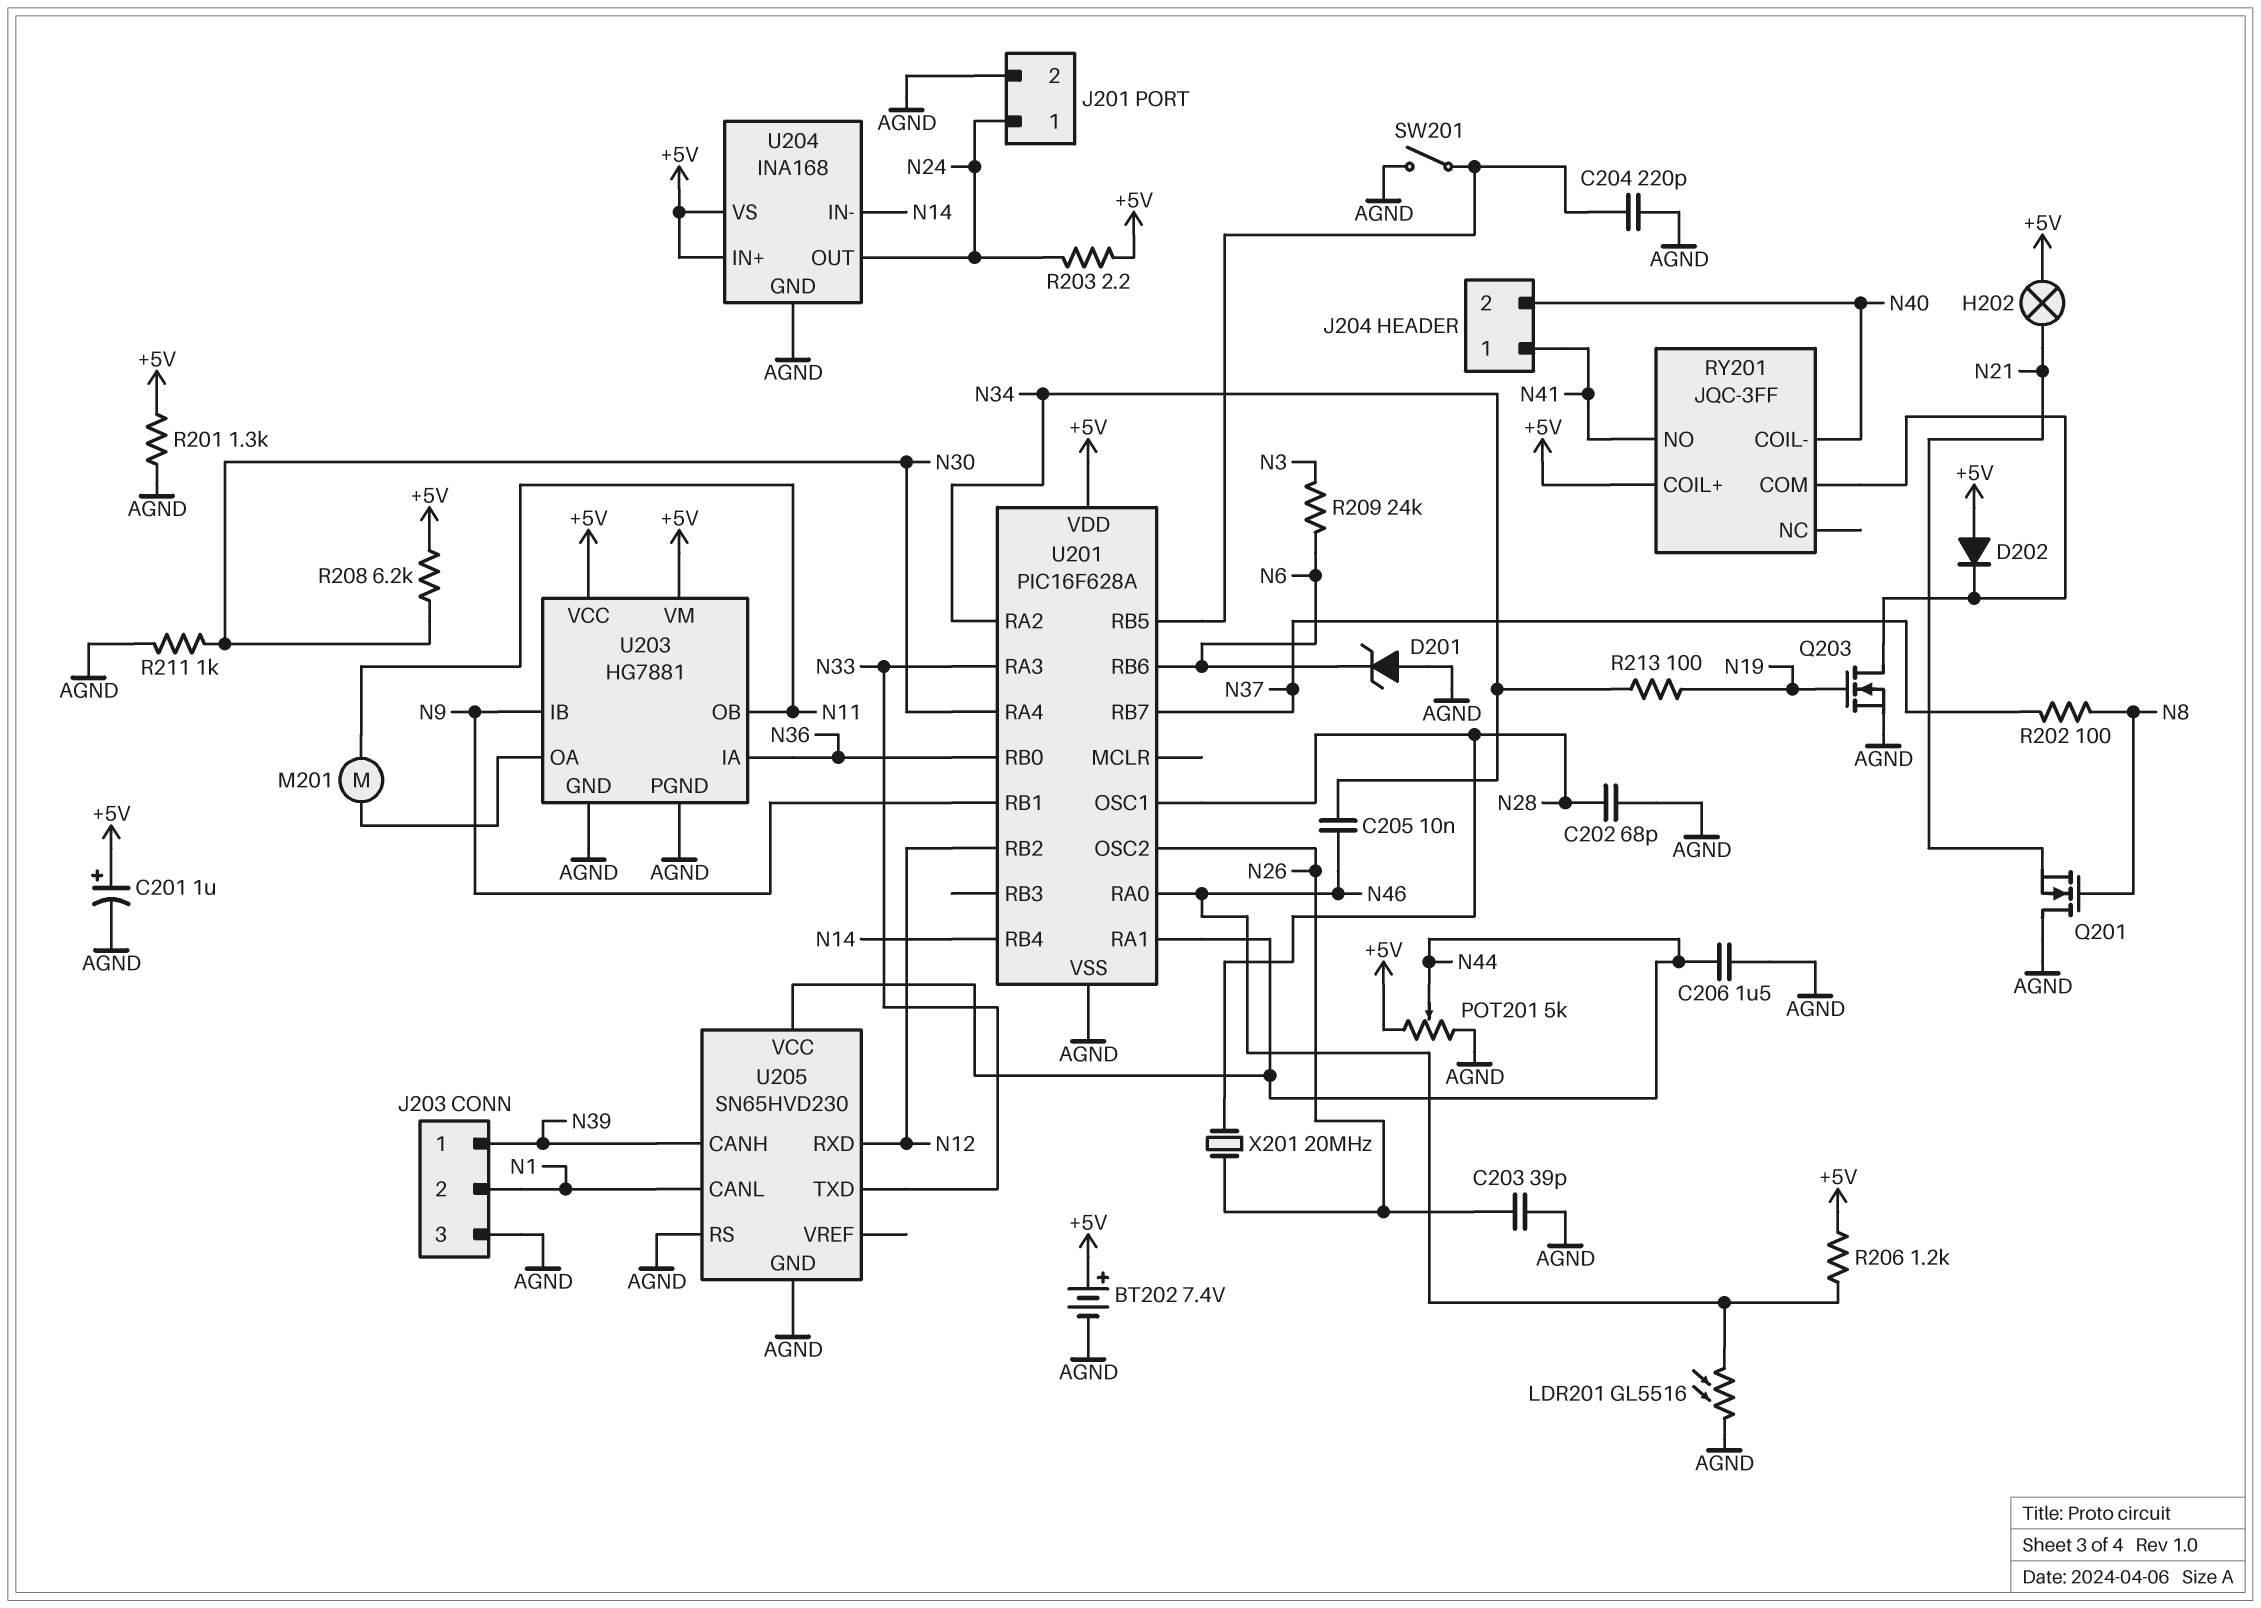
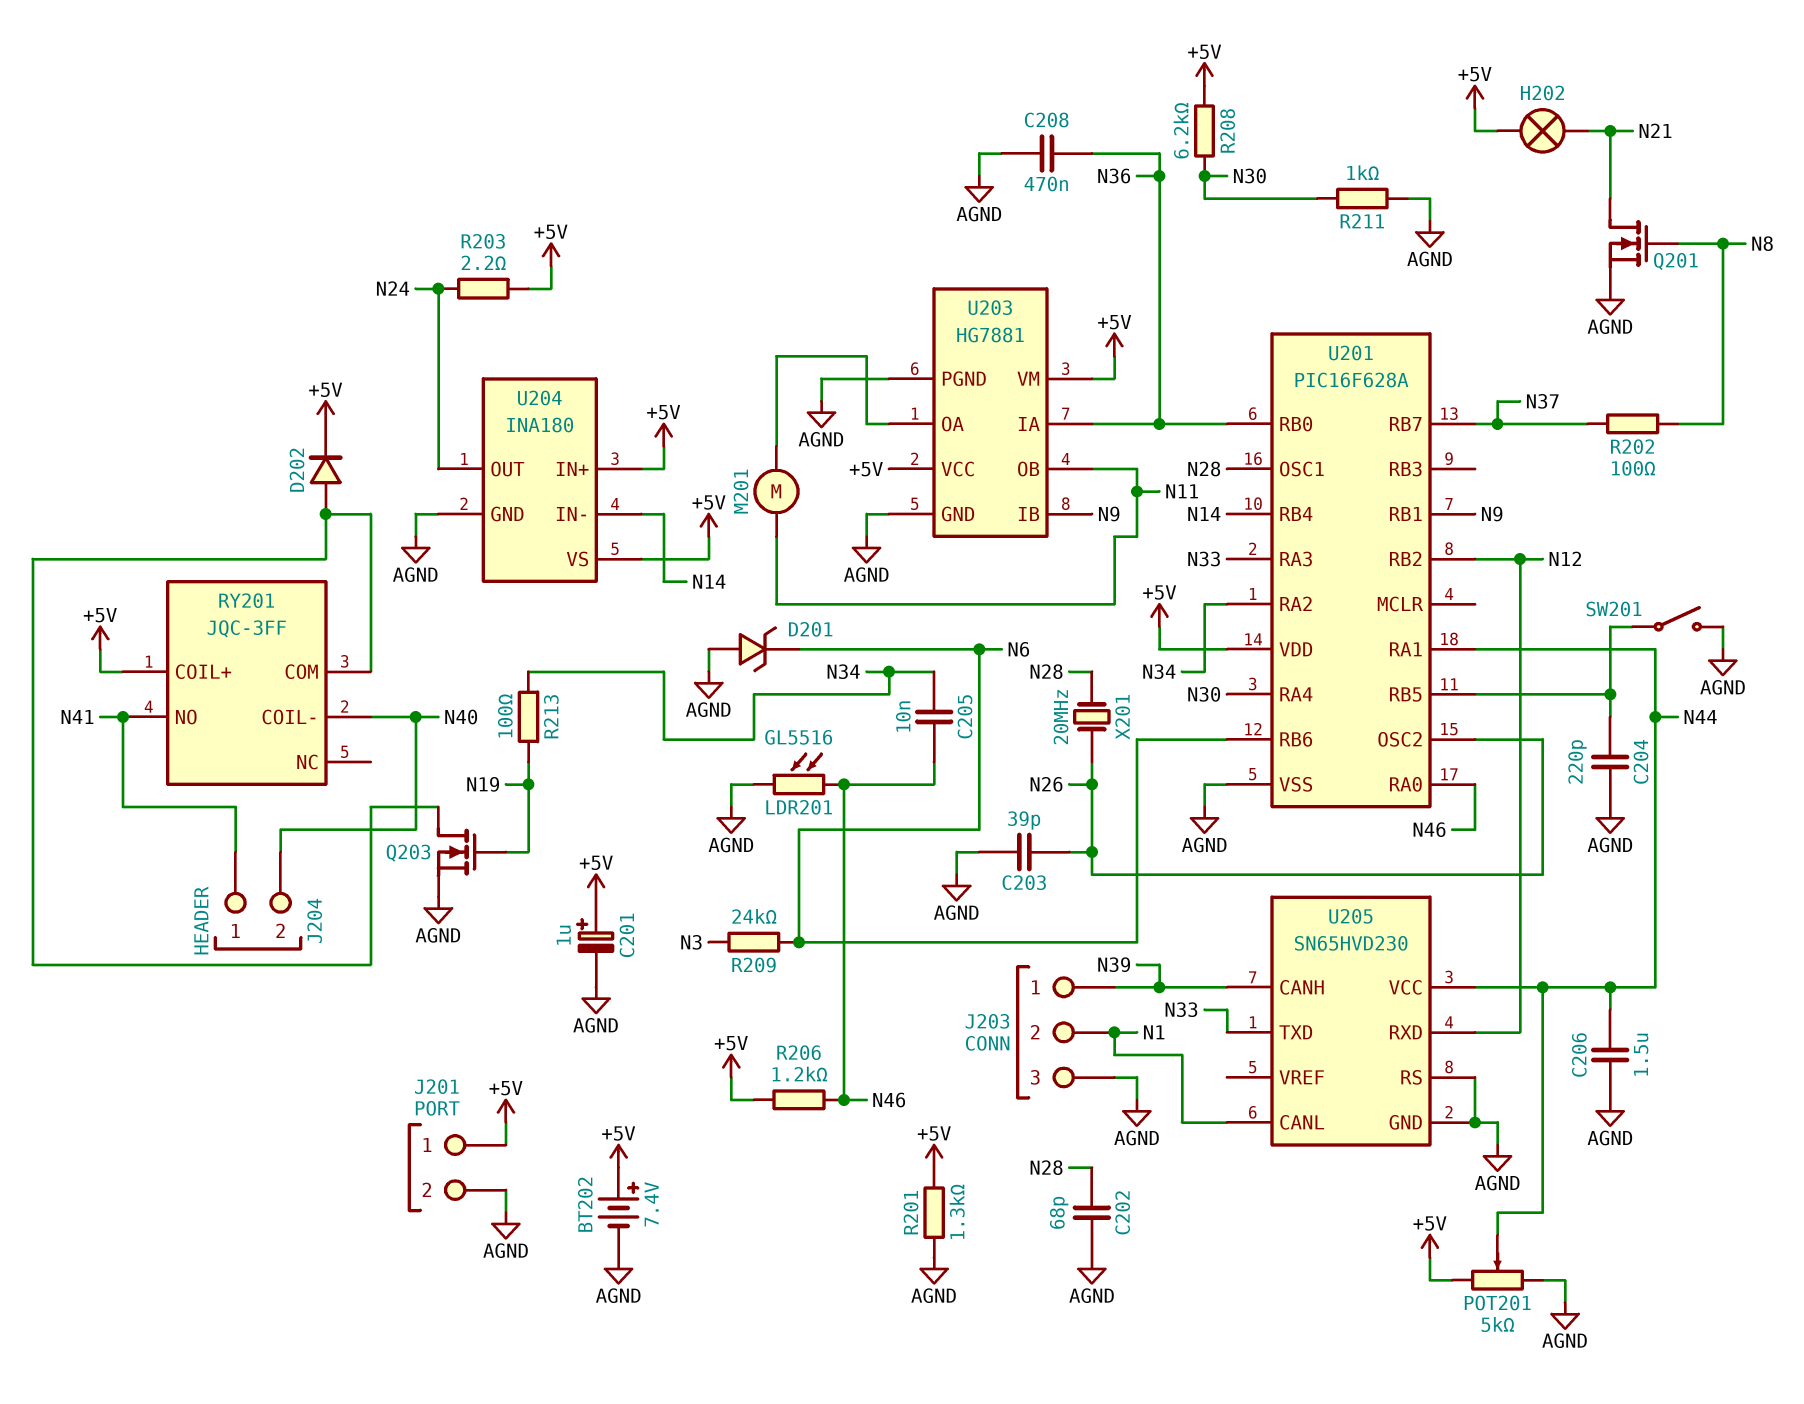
C208: none -> 470nF (AGND, N36)
D202: diode (A +5V, K RY201/COM) -> diode (A RY201/COM, K +5V)
J201 pin 1: N24 -> +5V
Q201: NMOS (G N8, D AGND, S N21) -> NMOS (G N8, D N21, S AGND)
U204: INA168 -> INA180

